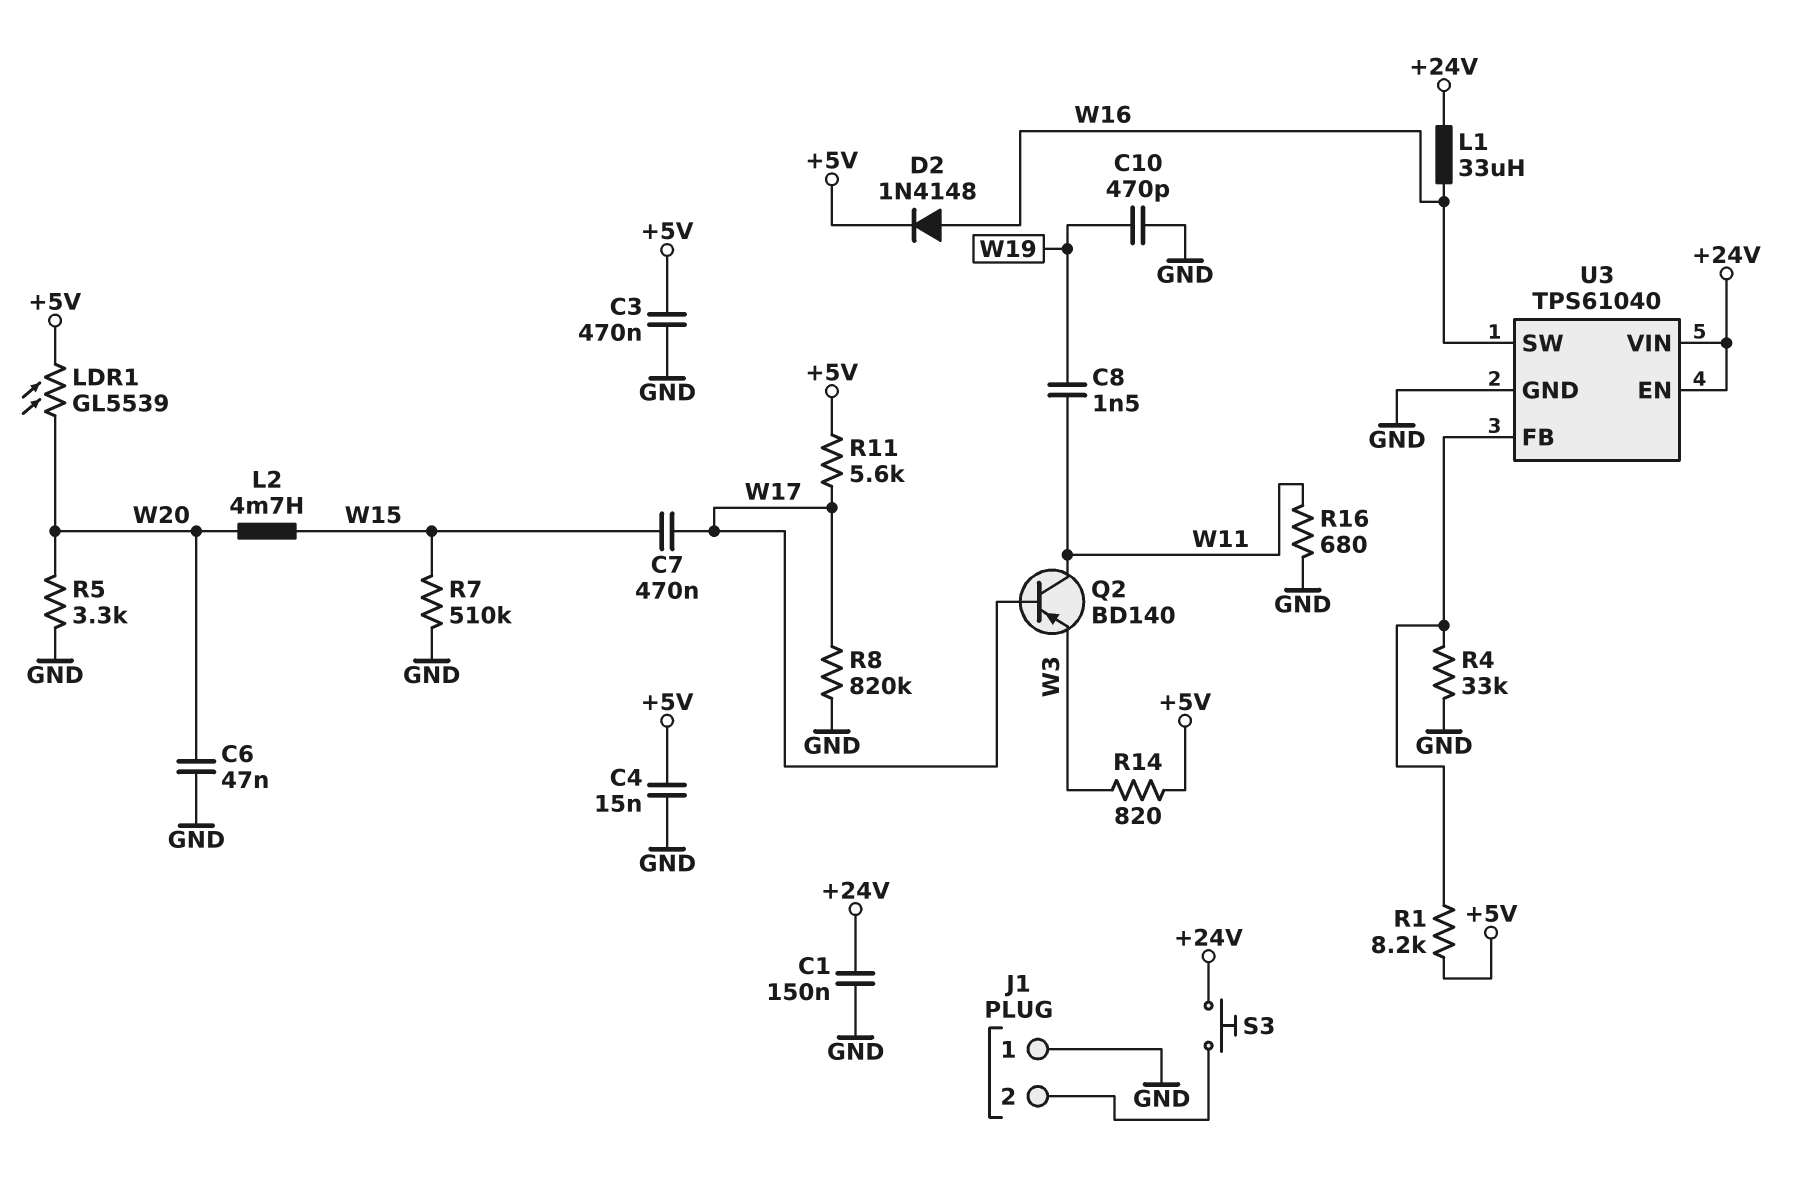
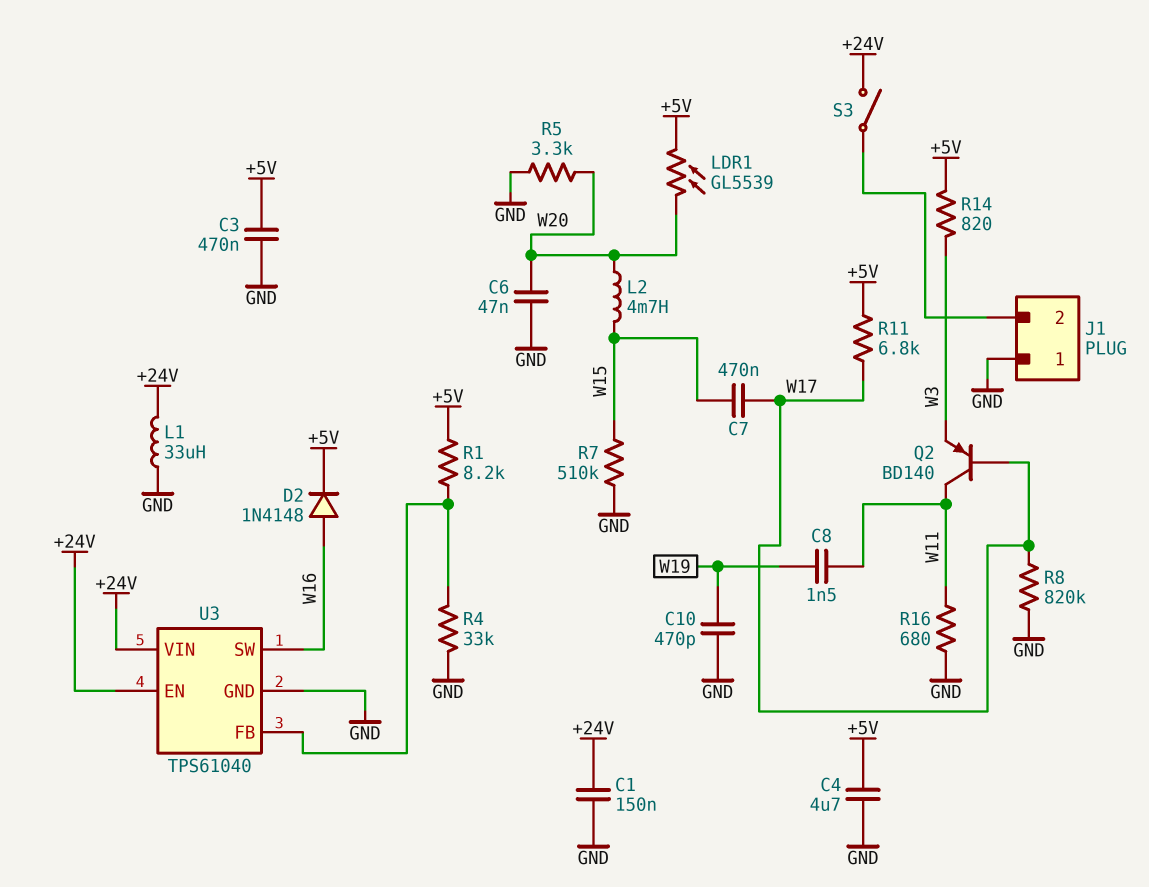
C4: 15nF (+5V, GND) -> 4.7uF (+5V, GND)
L1: 33uH (+24V, W16) -> 33uH (+24V, GND)
R11: 5.6k (+5V, W17) -> 6.8k (+5V, W17)
S3: button (+24V, J1/2) -> switch (+24V, J1/2)

